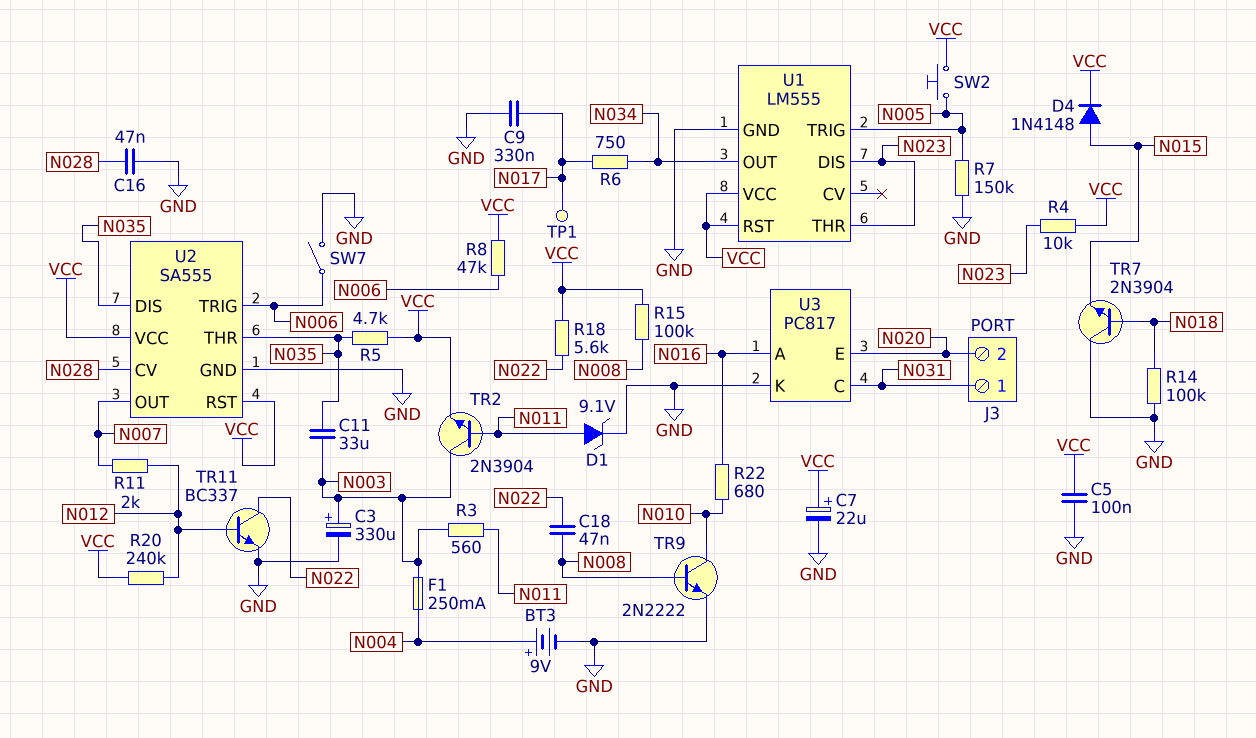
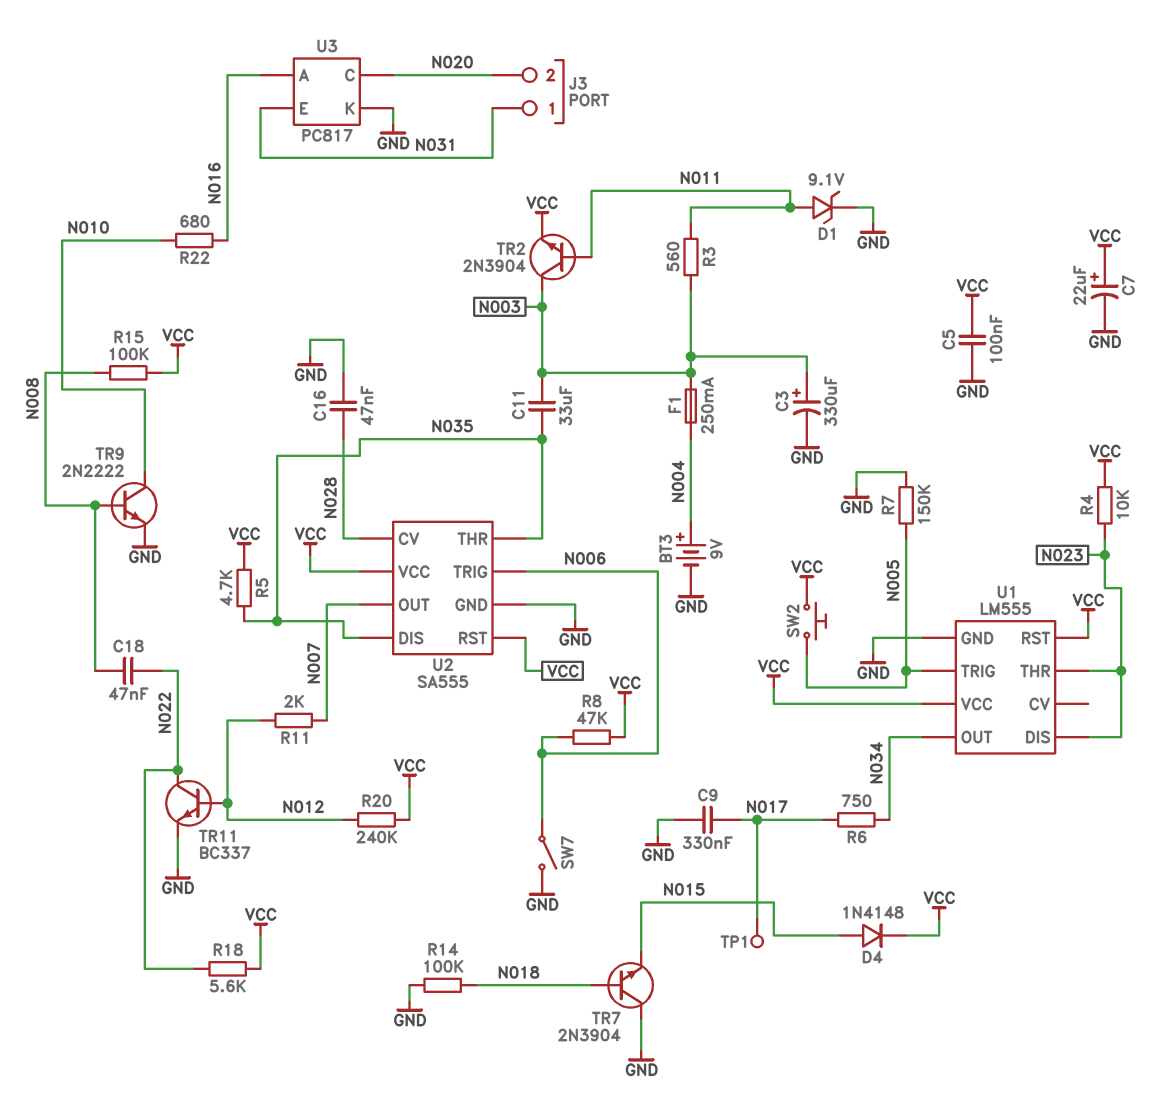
U3 pin C: N031 -> N020
U3 pin E: N020 -> N031

